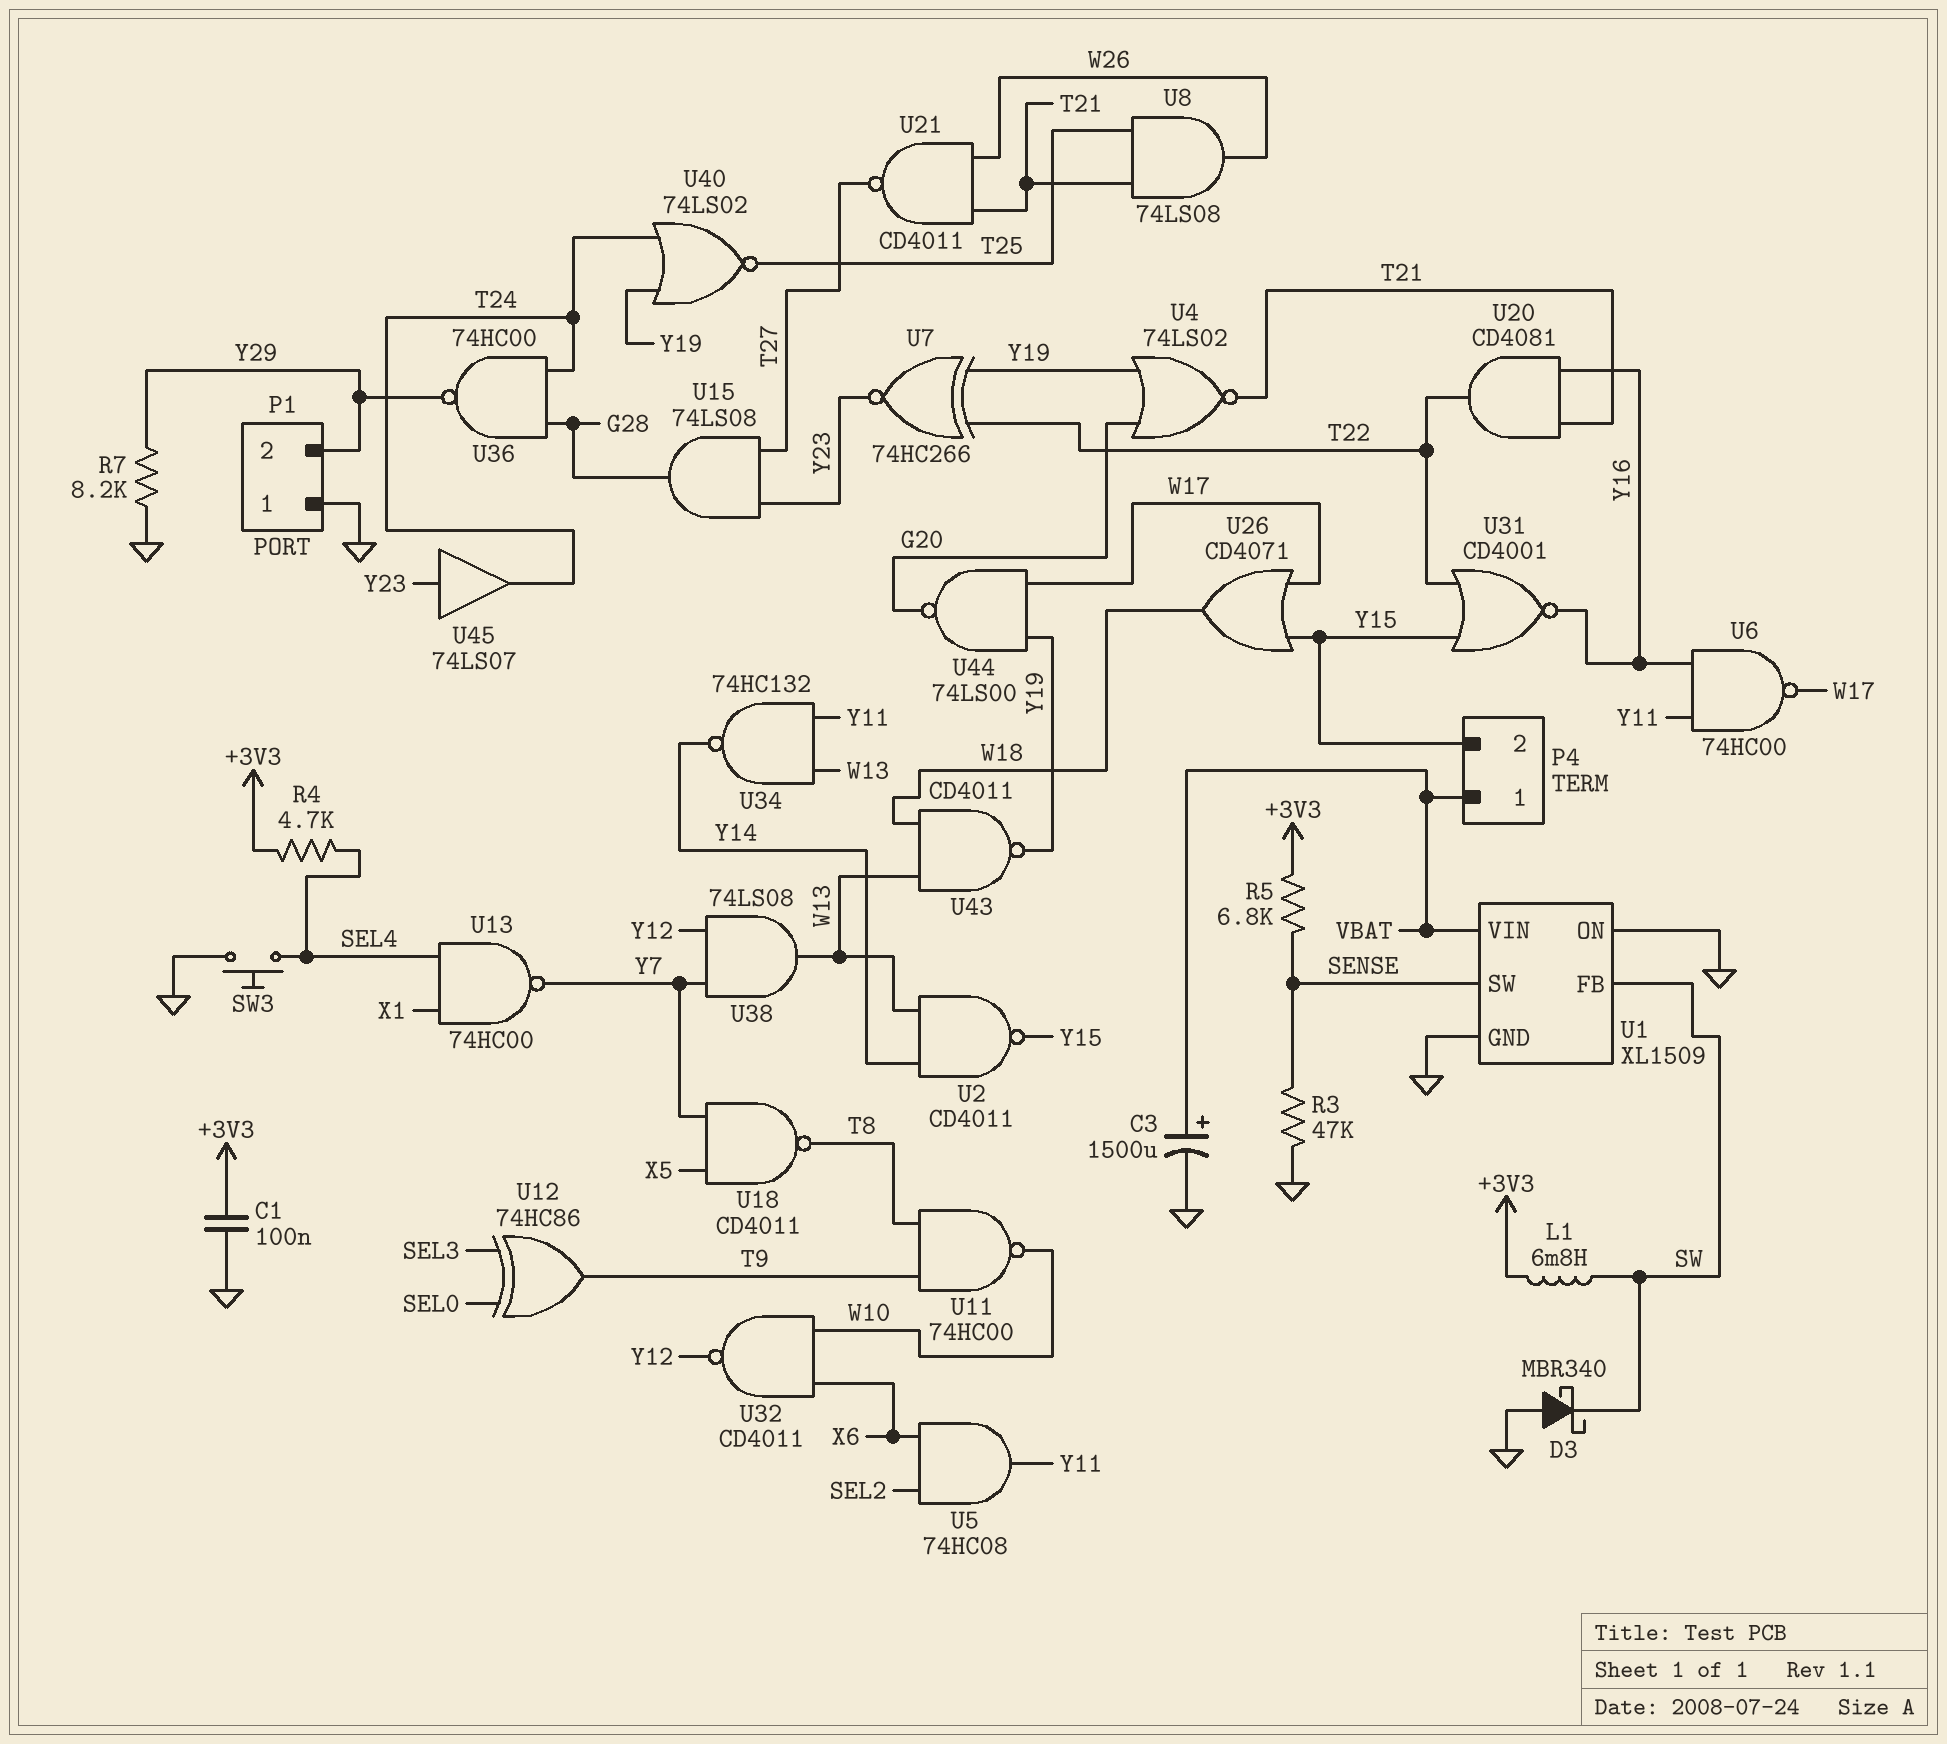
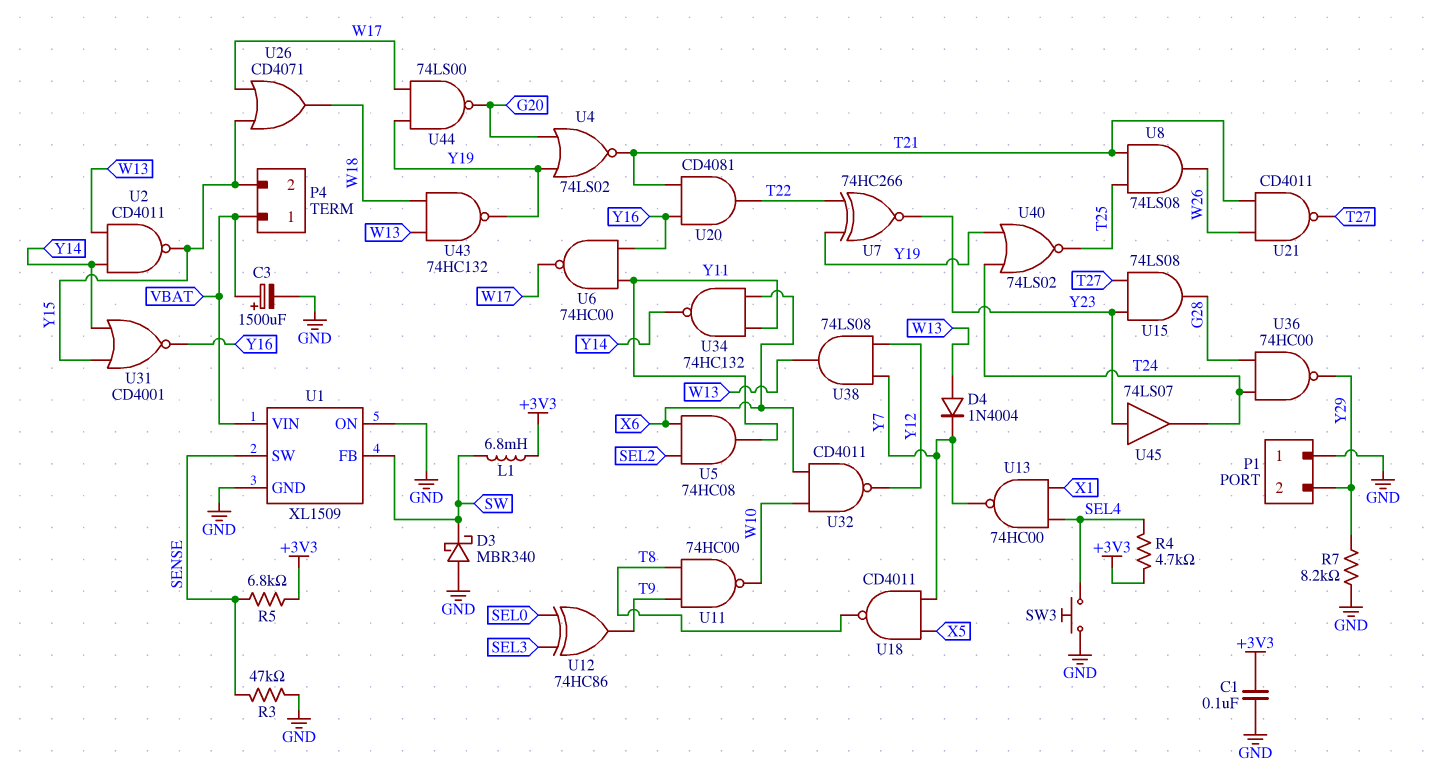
D4: none -> diode 1N4004 (A W13, K Y7)
U31: NOR CD4001 (in T22, in Y15, out Y16) -> NOR CD4001 (in Y14, in Y15, out Y16)
U34: NAND 74HC132 (in W13, in Y11, out Y14) -> NAND 74HC132 (in X6, in Y11, out Y14)
U43: NAND CD4011 (in W13, in W18, out Y19) -> NAND 74HC132 (in W13, in W18, out Y19)

